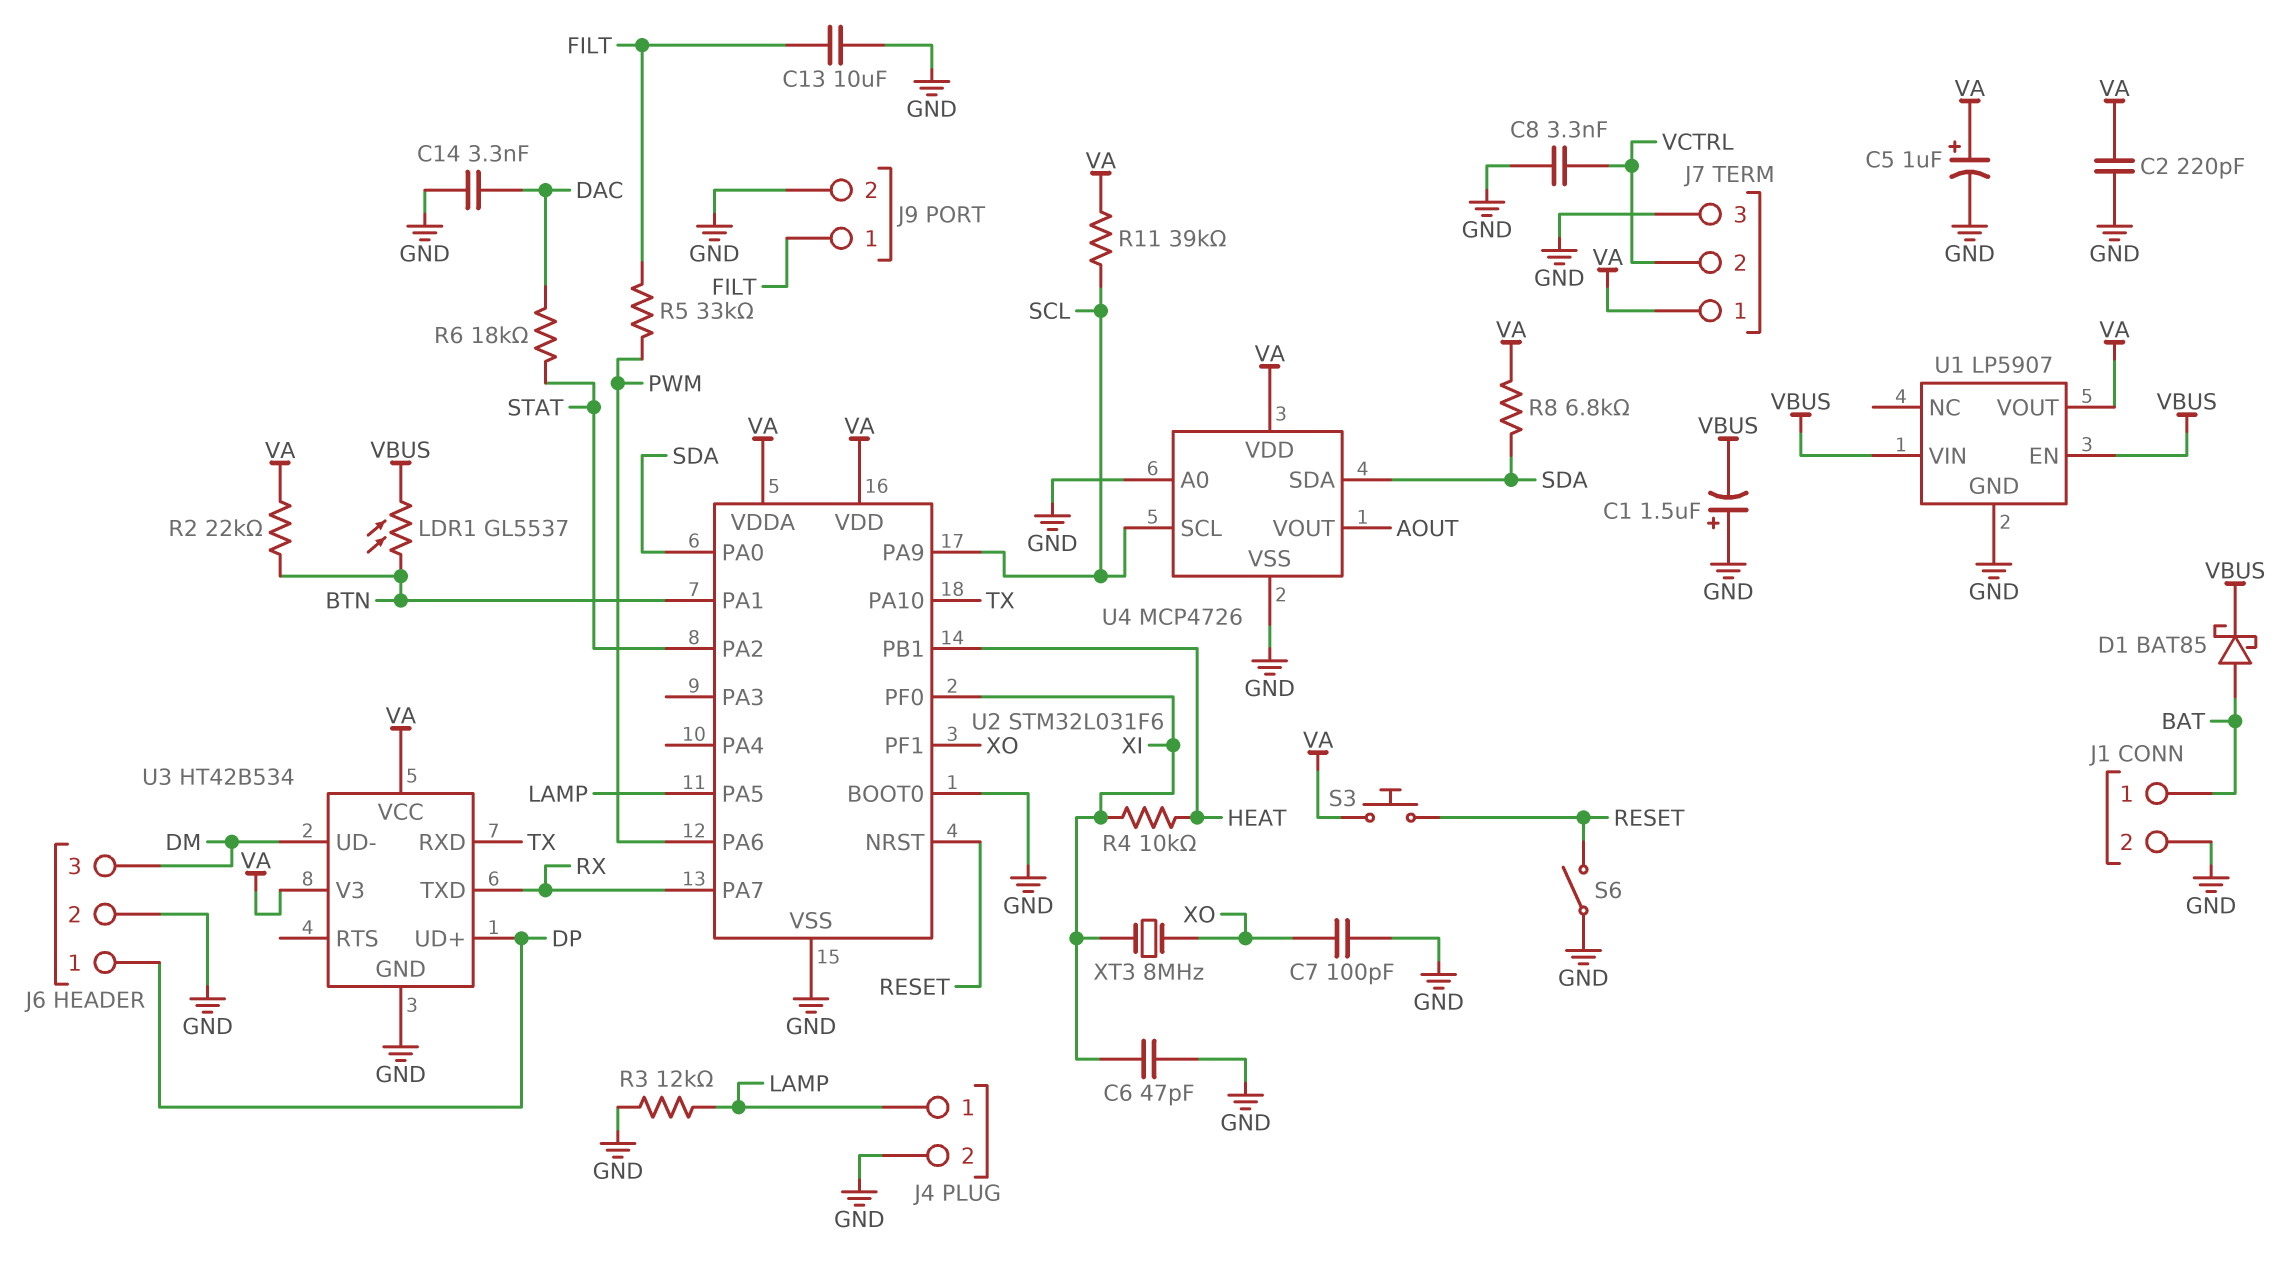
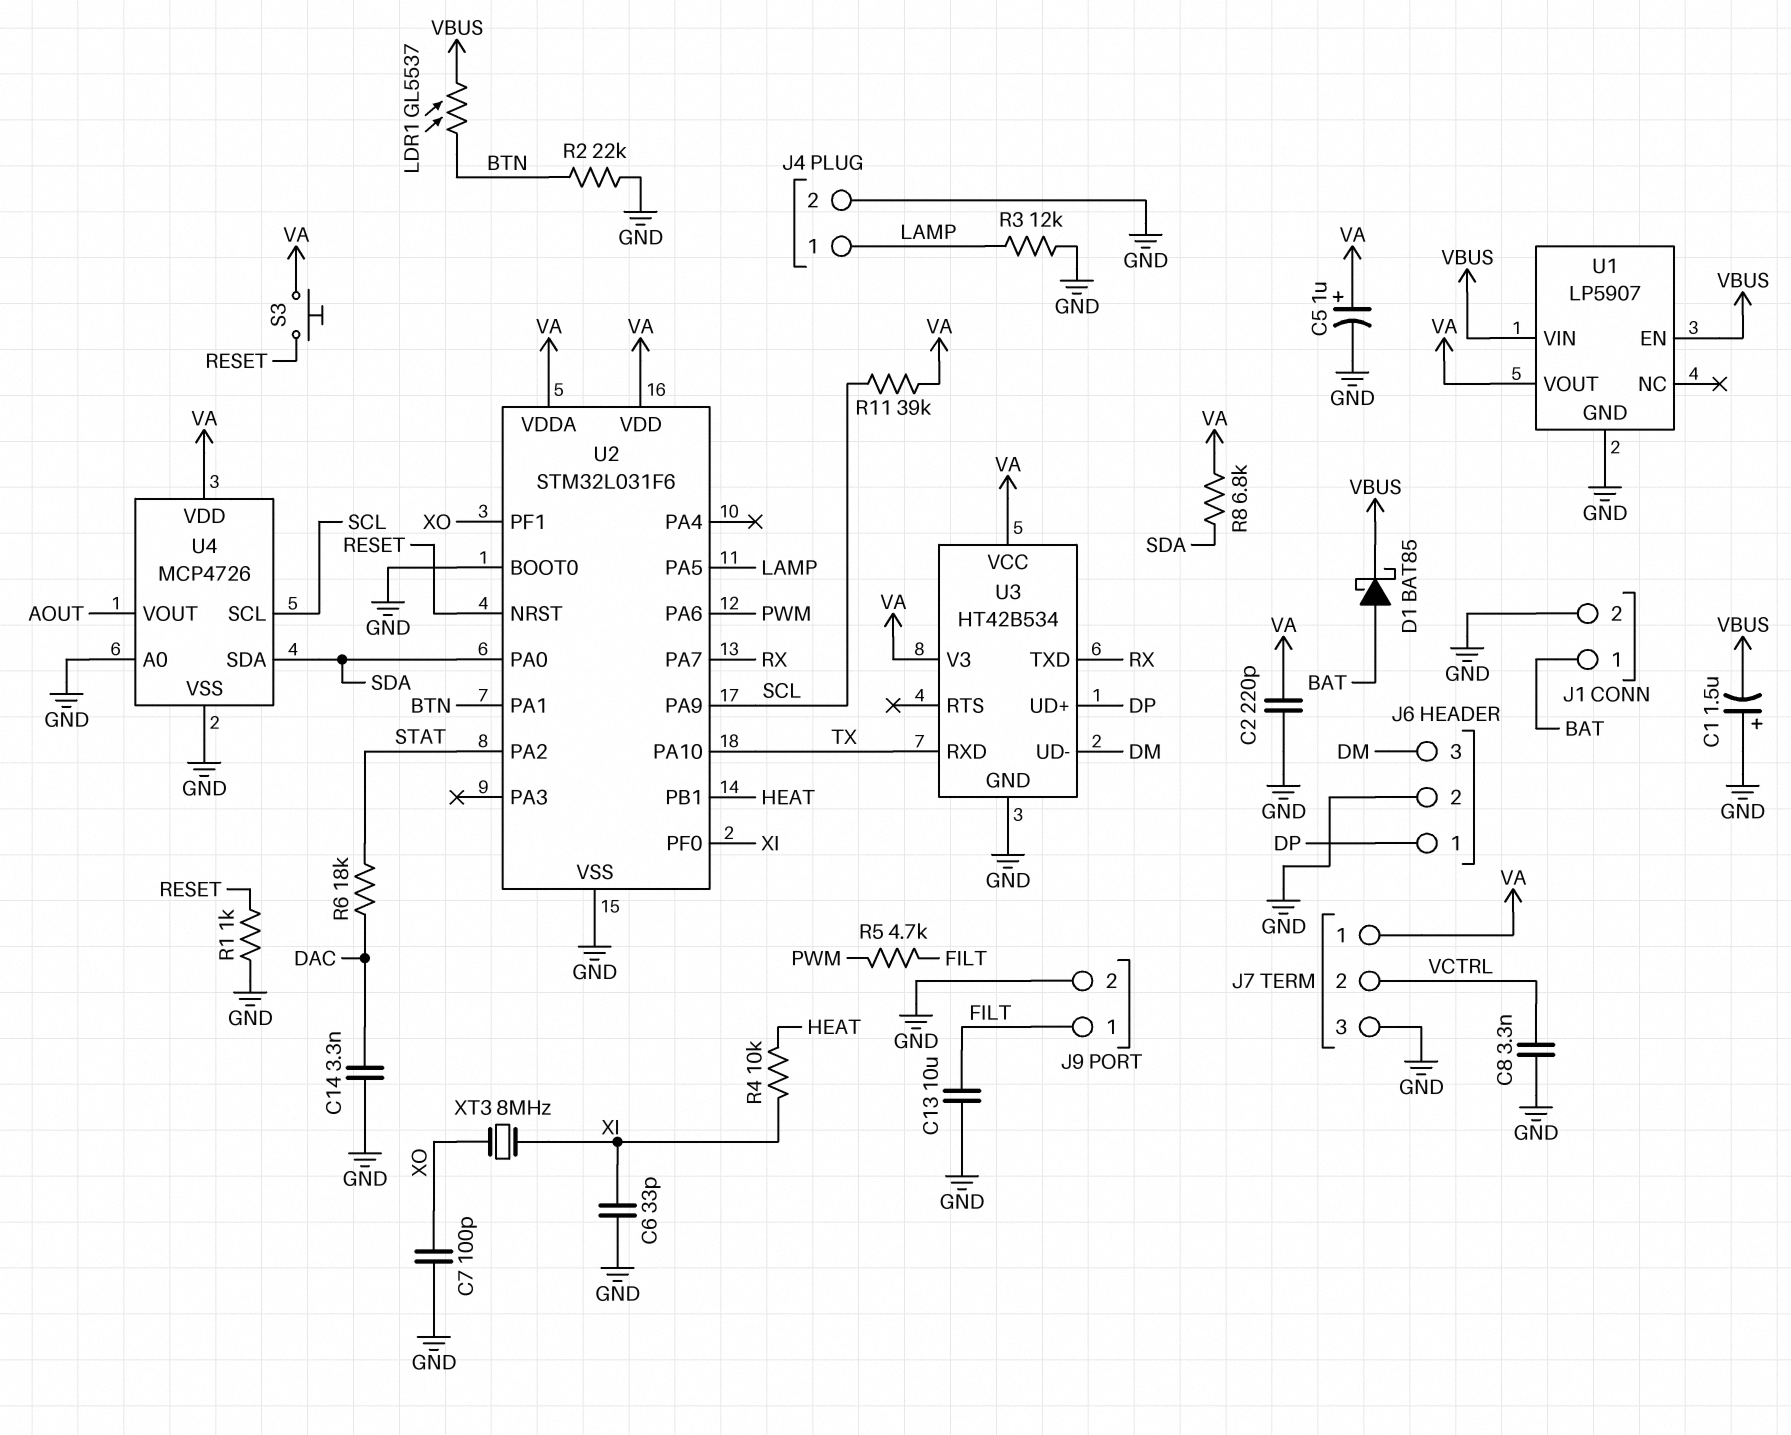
C6: 47pF (GND, XI) -> 33pF (GND, XI)
R1: none -> 1k (GND, RESET)
R2: 22k (BTN, VA) -> 22k (BTN, GND)
R5: 33k (FILT, PWM) -> 4.7k (FILT, PWM)
S6: switch (GND, RESET) -> none

